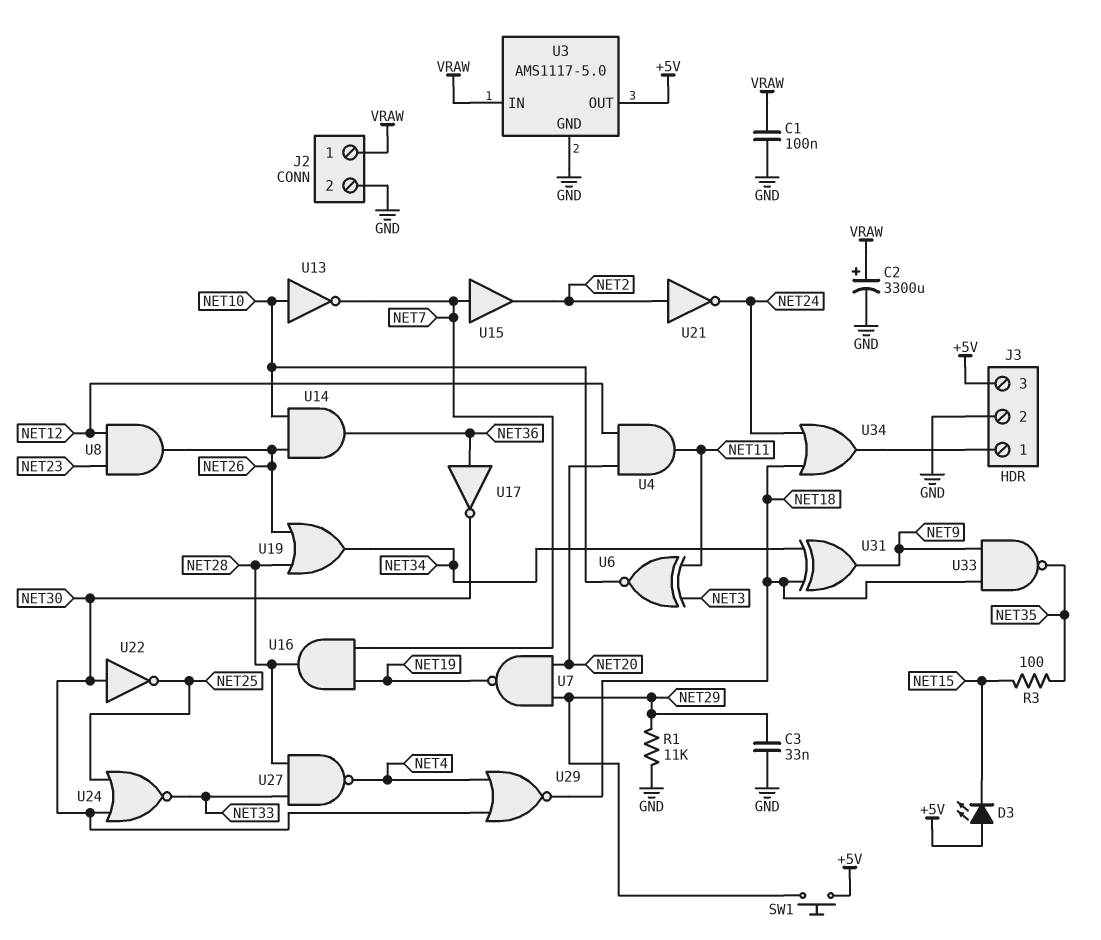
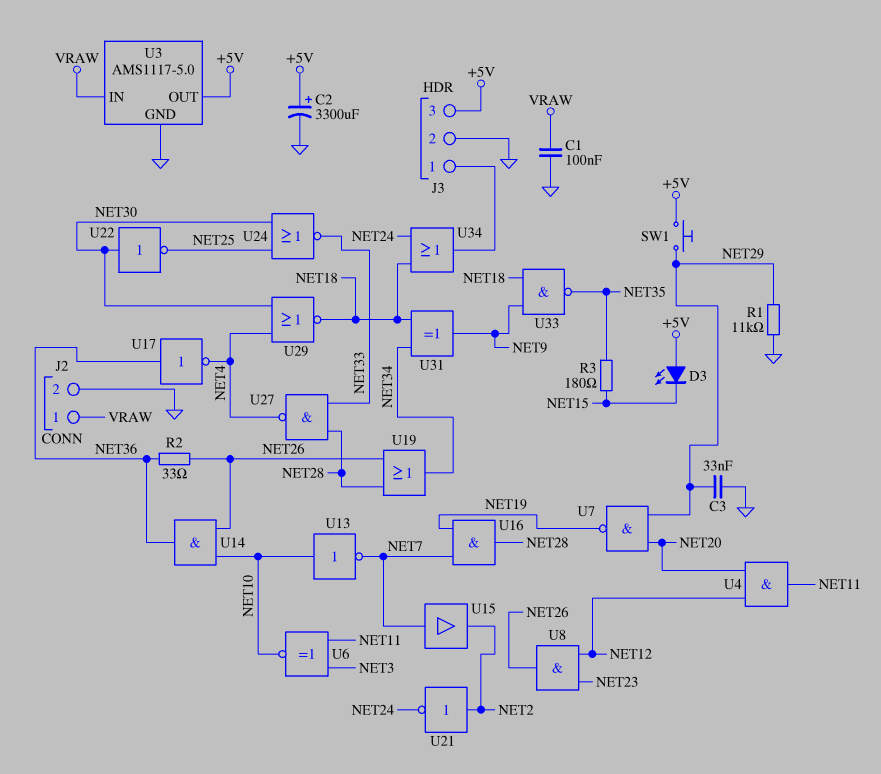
C2: 3300uF (plus VRAW, minus GND) -> 3300uF (plus +5V, minus GND)
R2: none -> 33 (NET26, NET36)
R3: 100 (NET15, NET35) -> 180 (NET15, NET35)
U17: NOT (in NET36, out NET30) -> NOT (in NET36, out NET4)

